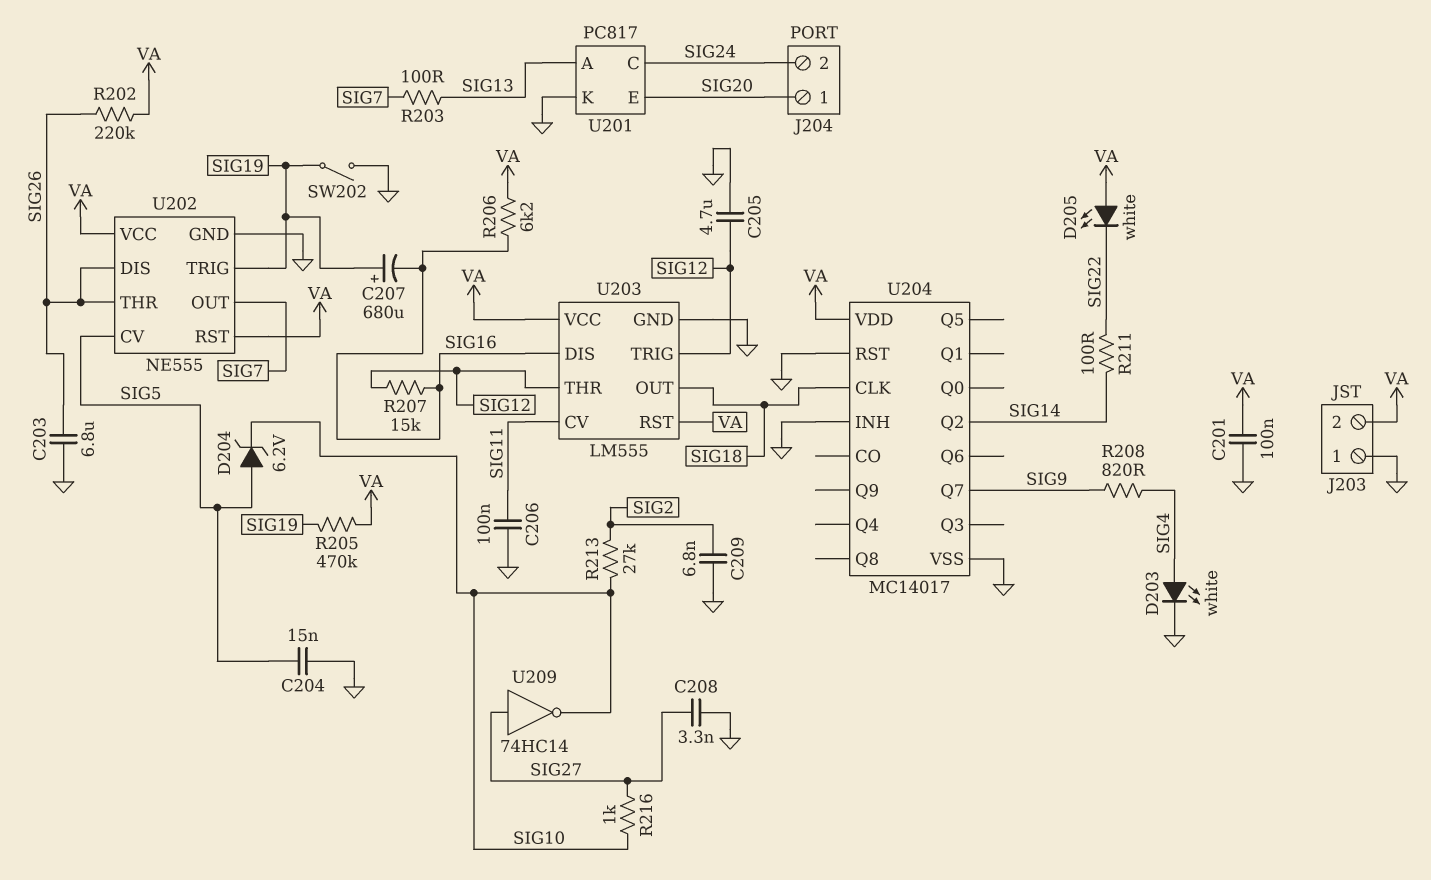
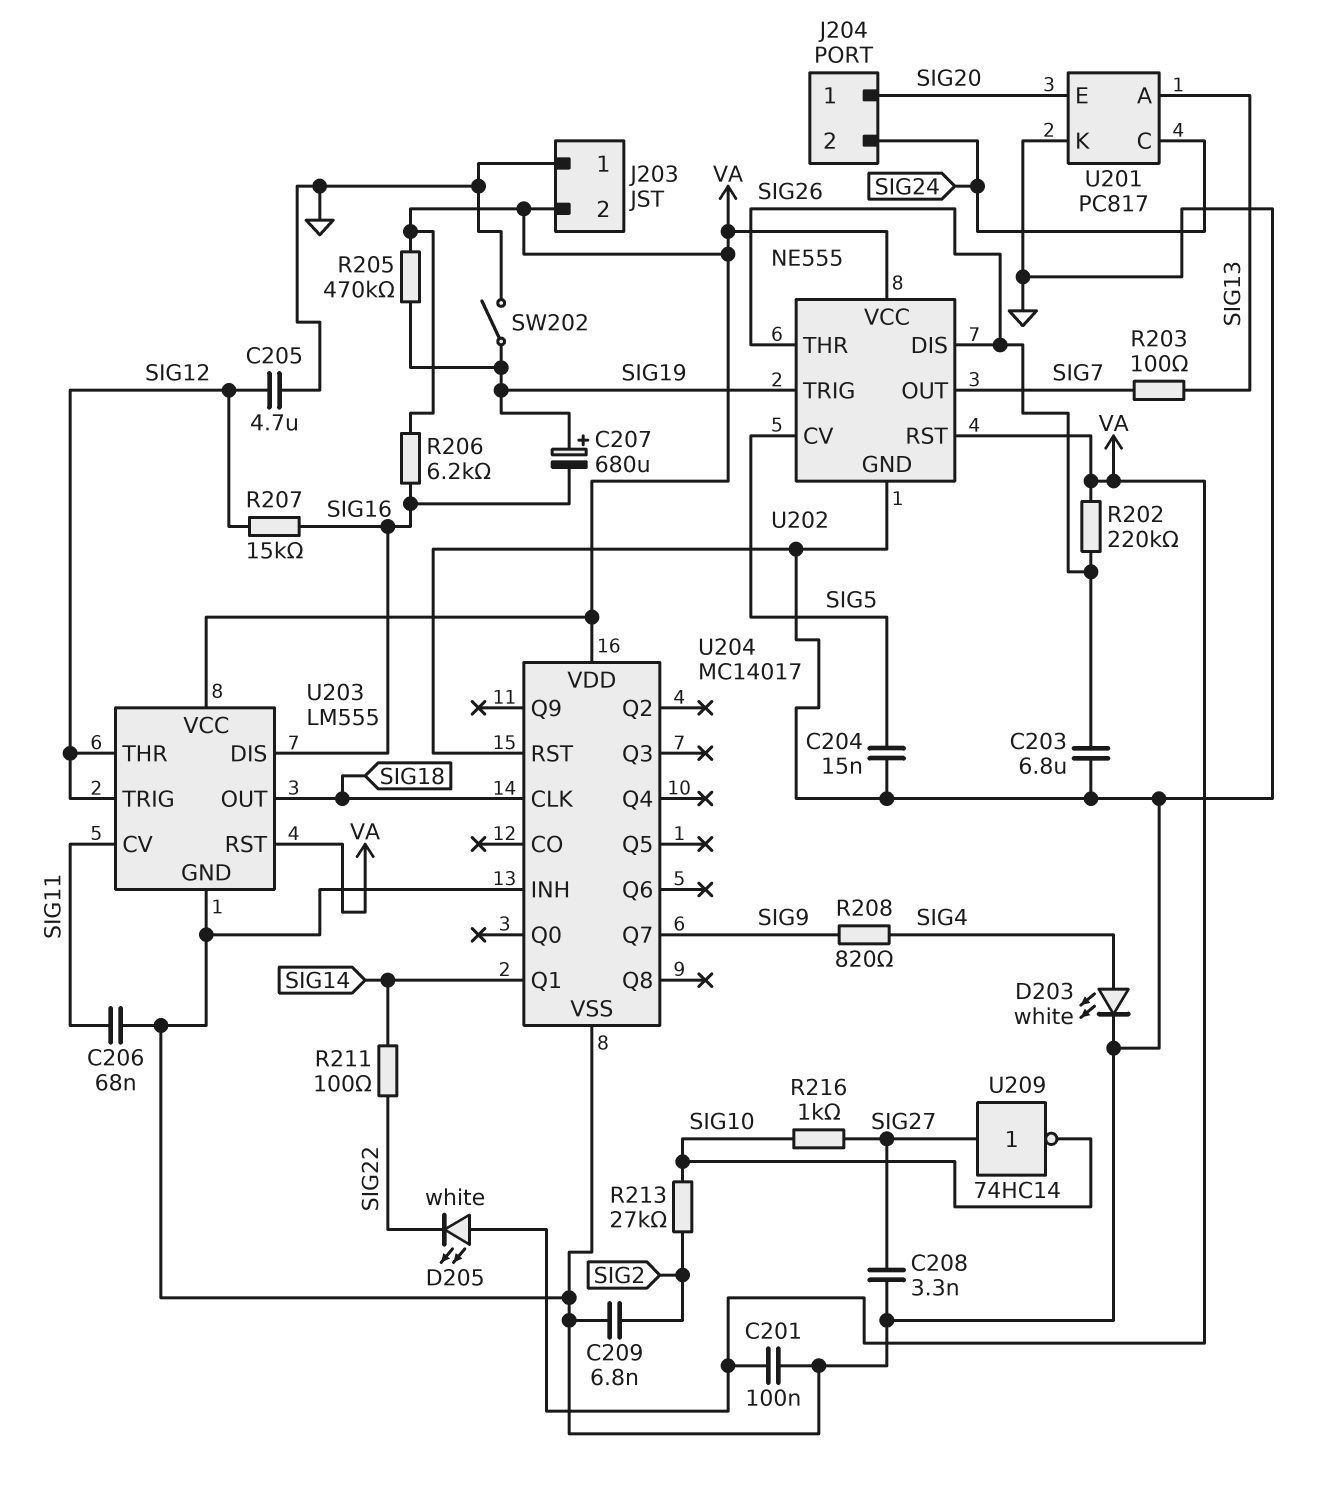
C206: 100nF (GND, SIG11) -> 68nF (GND, SIG11)
D204: zener 6.2V (A SIG5, K SIG10) -> none
U204 pin Q1: none -> SIG14
U204 pin Q2: SIG14 -> none

